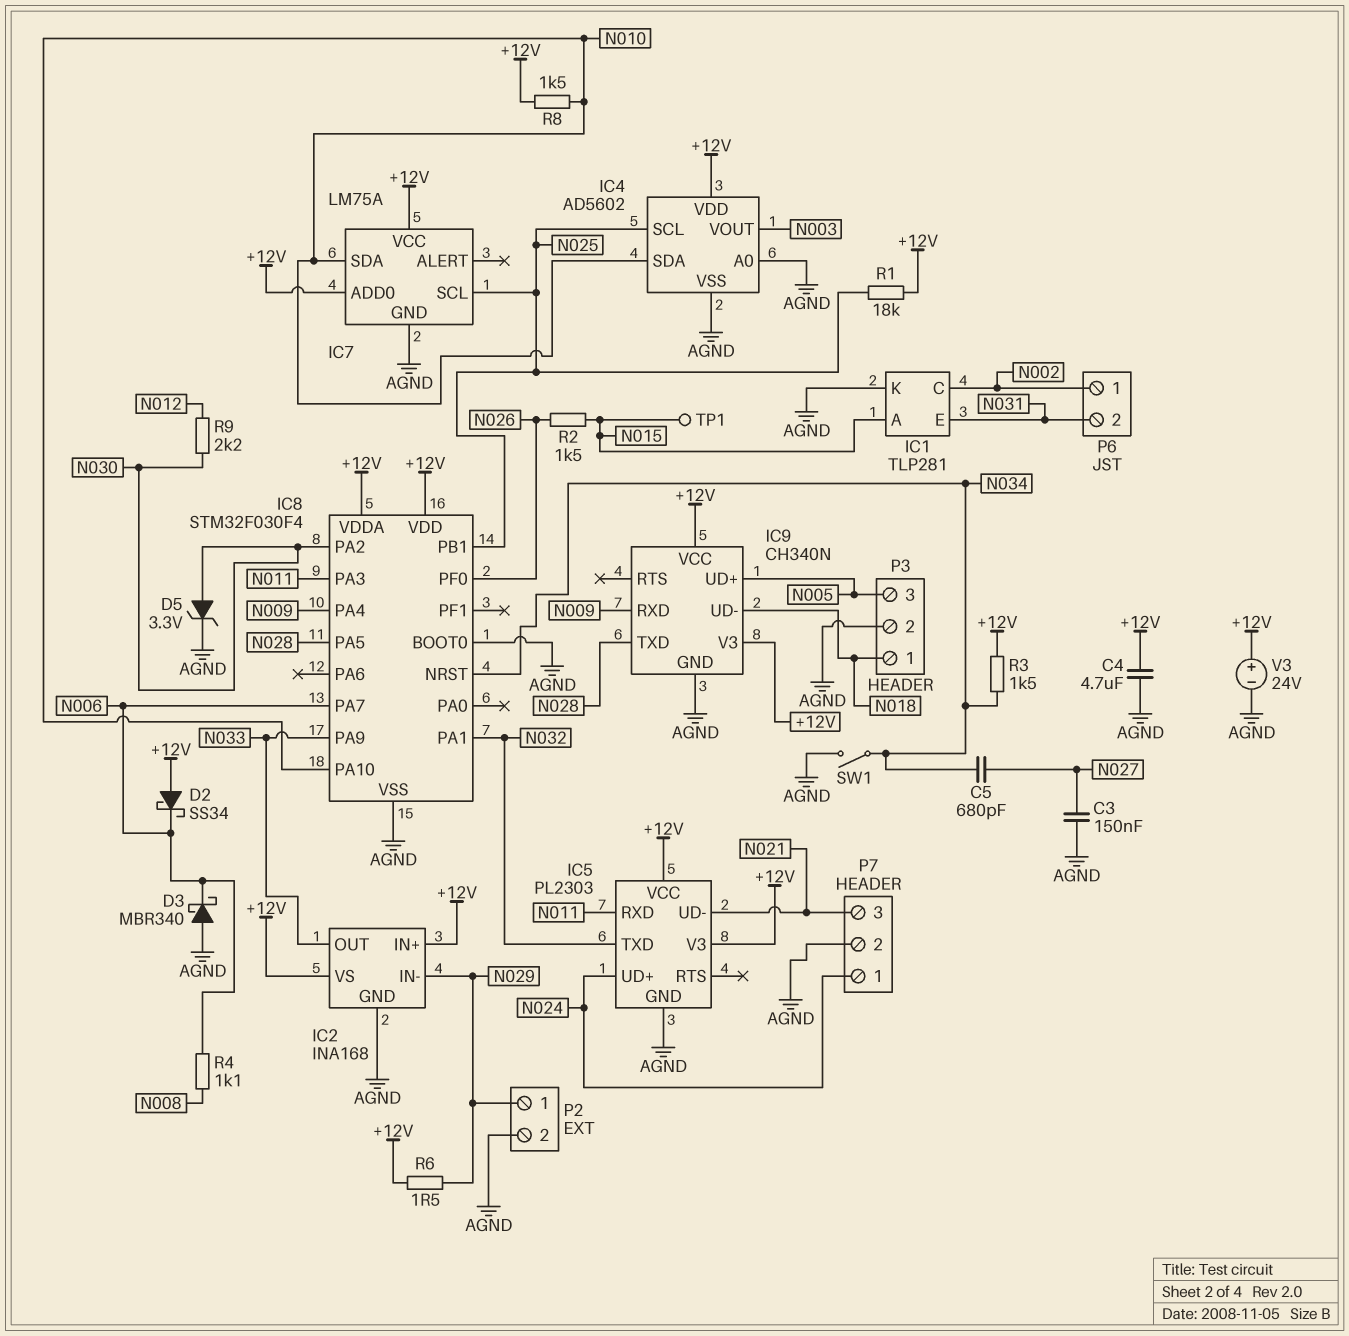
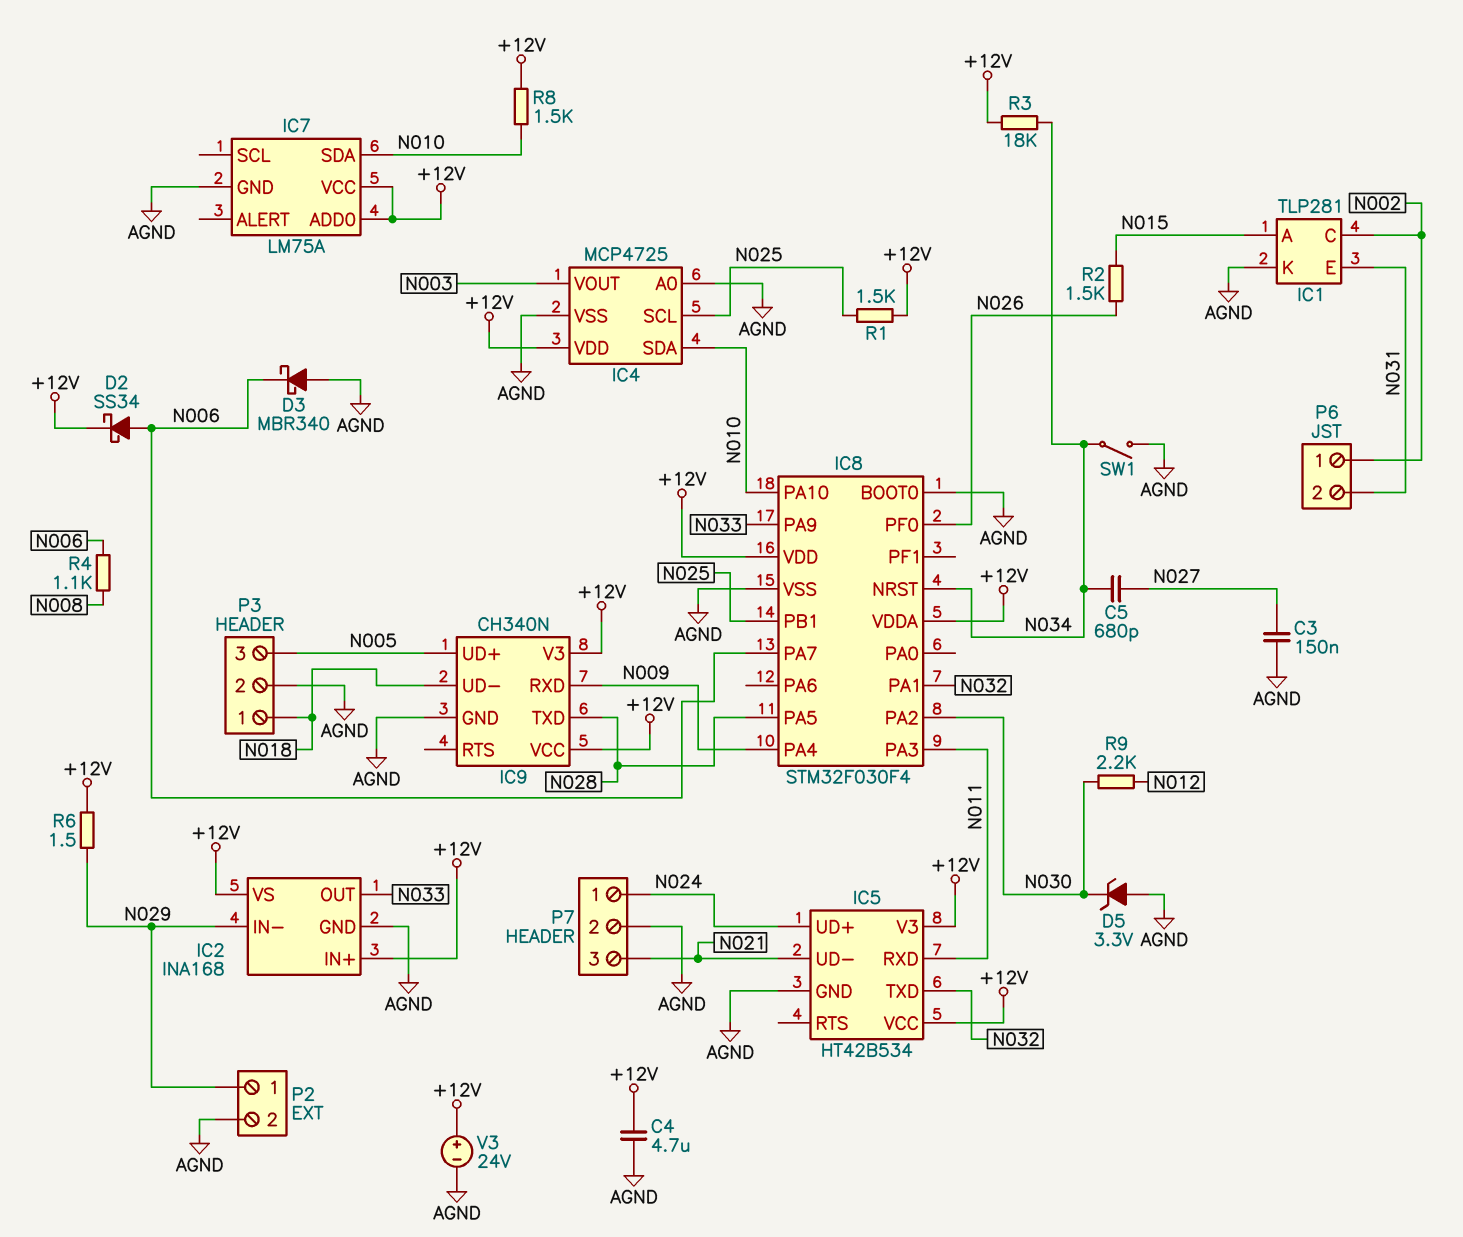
D2: schottky SS34 (A +12V, K N006) -> schottky SS34 (A N006, K +12V)
D5: zener 3.3V (A N030, K AGND) -> zener 3.3V (A AGND, K N030)
IC4: AD5602 -> MCP4725
IC5: PL2303 -> HT42B534
IC7 pin SCL: N025 -> none
R1: 18k (+12V, N025) -> 1.5k (+12V, N025)
R3: 1.5k (+12V, N034) -> 18k (+12V, N034)
TP1: test point (N015) -> none

